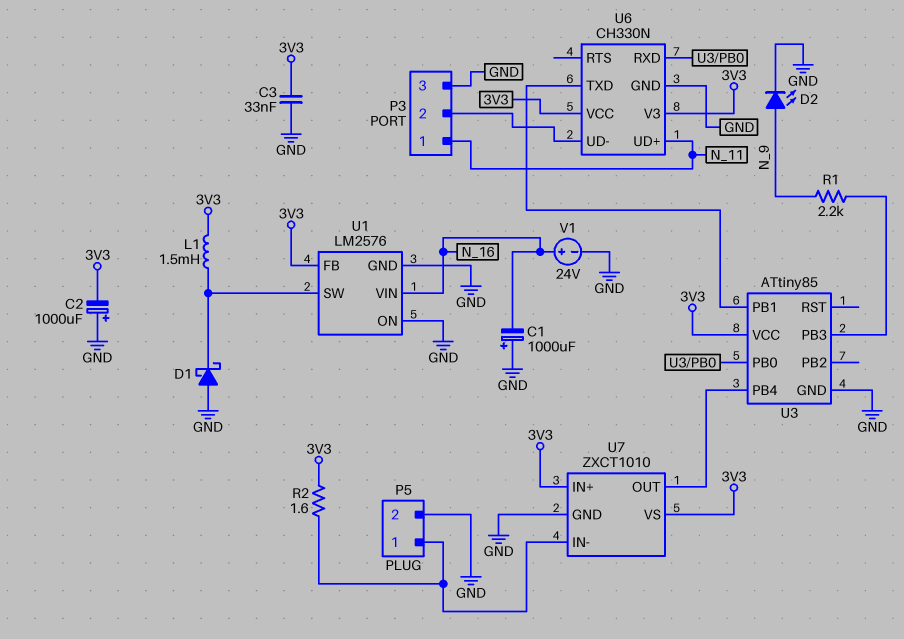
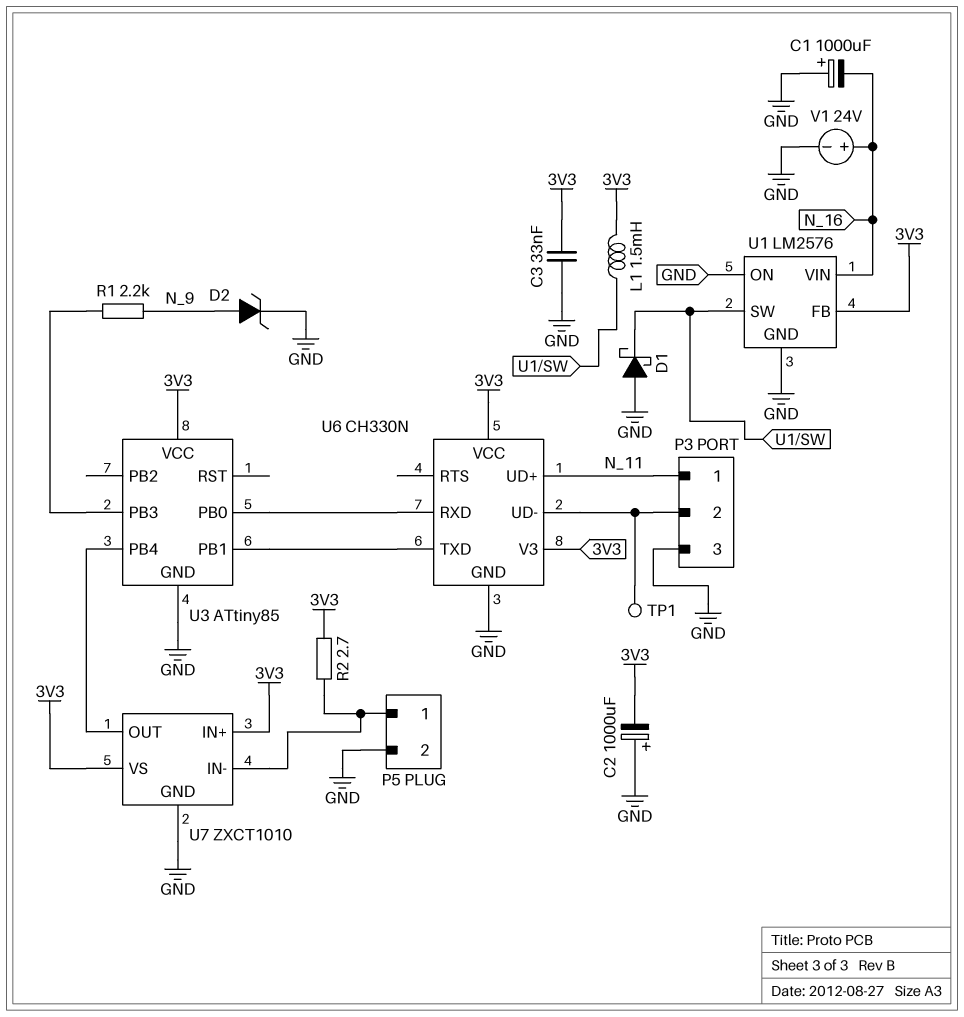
D2: LED (A N_9, K GND) -> zener (A N_9, K GND)
R2: 1.6 (3V3, P5/1) -> 2.7 (3V3, P5/1)
TP1: none -> test point (P3/2)

